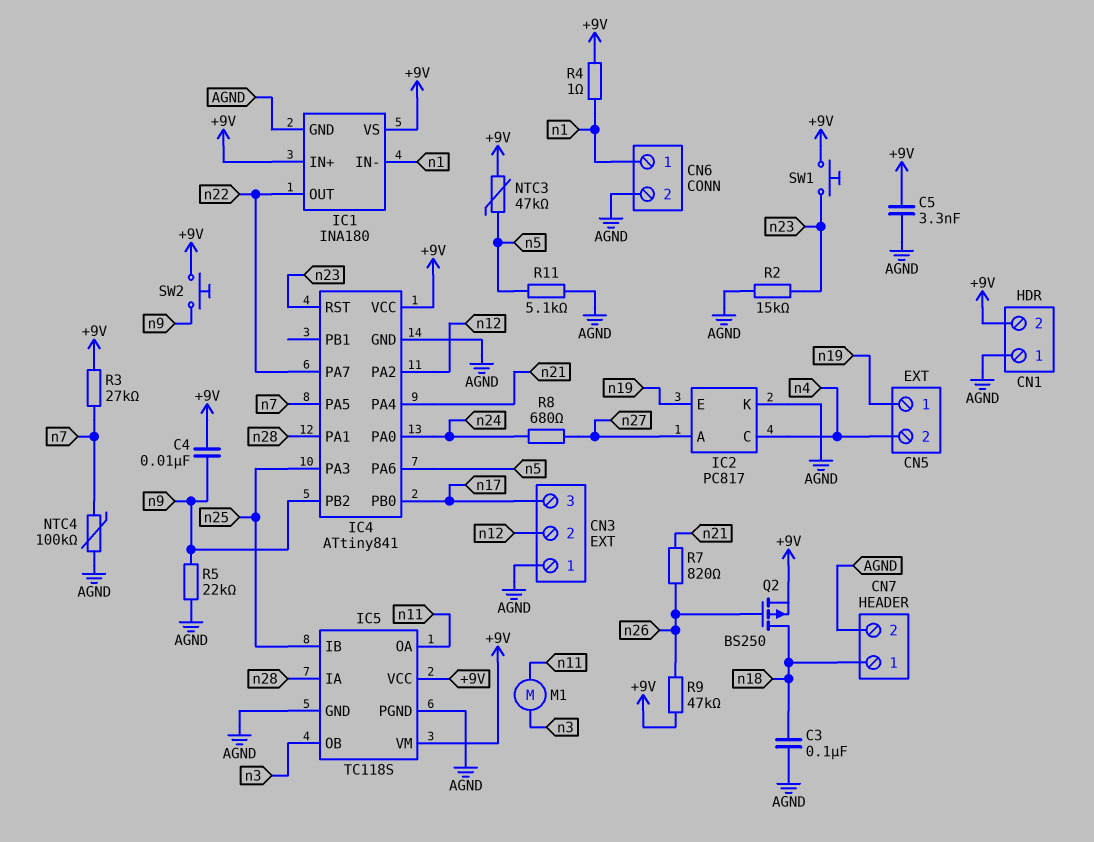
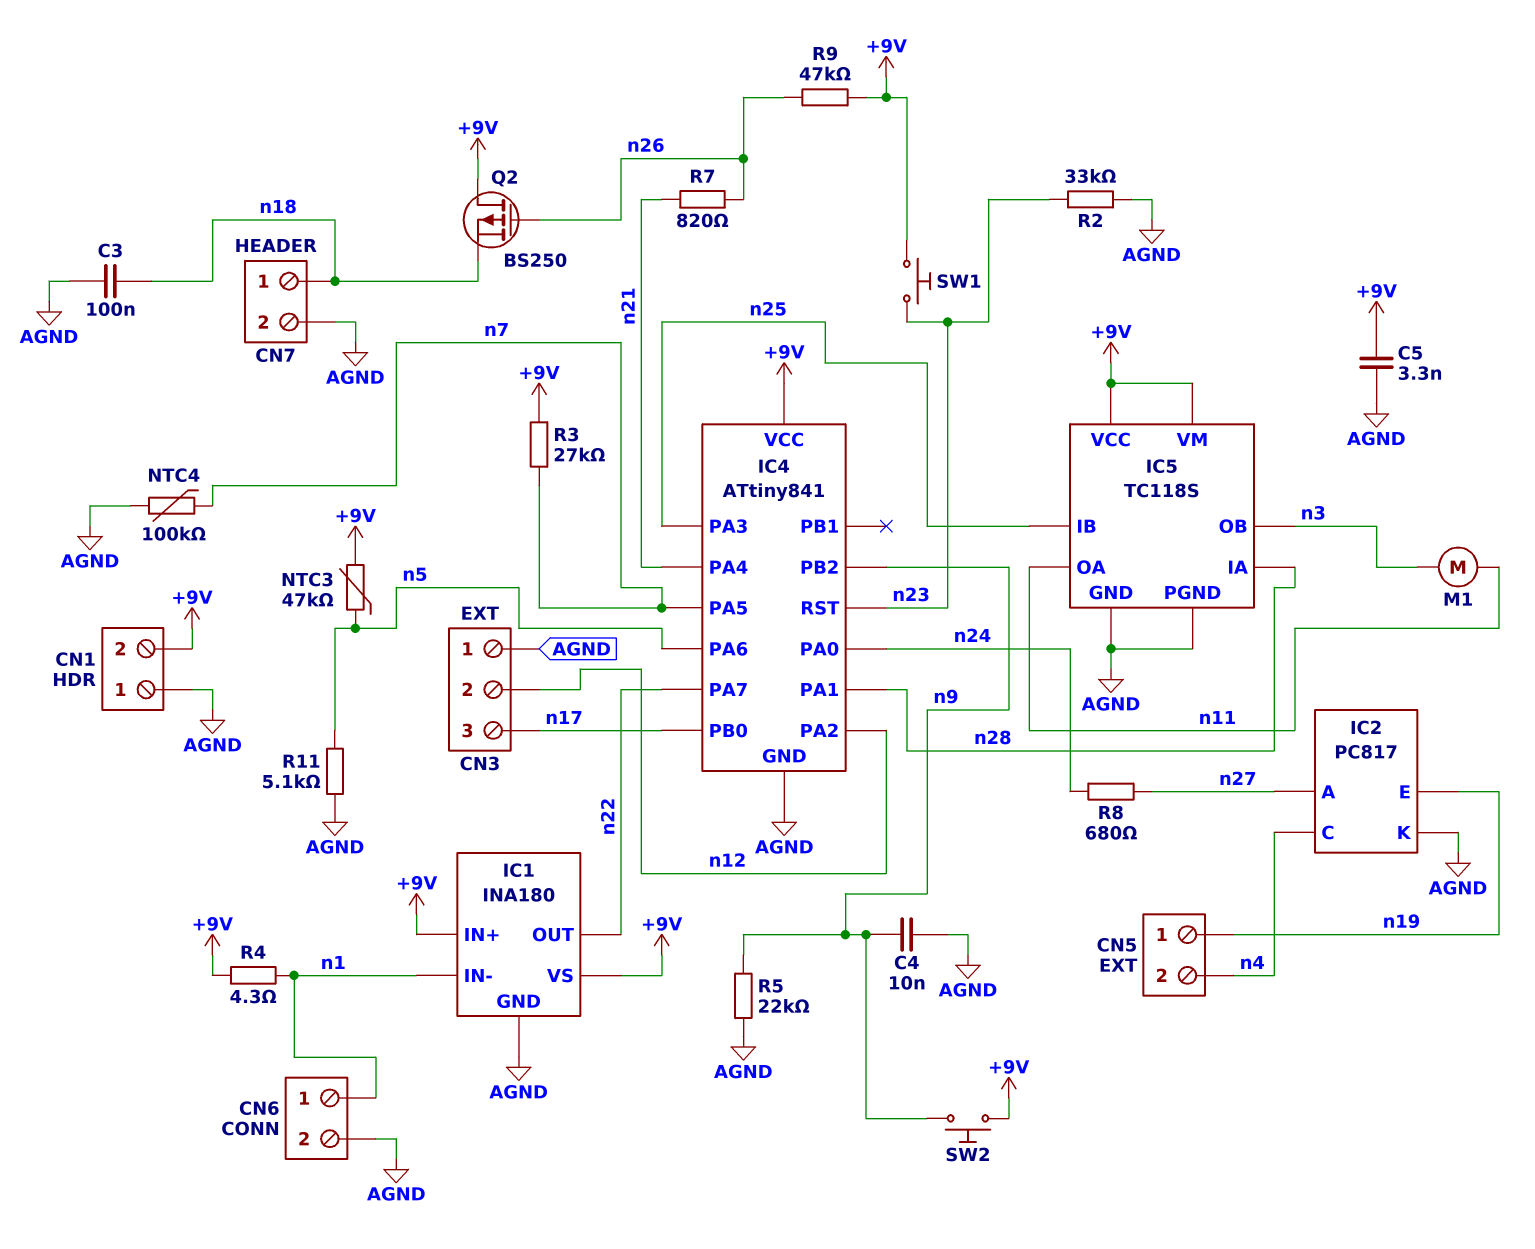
C4: 10nF (+9V, n9) -> 10nF (AGND, n9)
Q2: PMOS BS250 (G n26, D n18, S +9V) -> PMOS BS250 (G n26, D +9V, S n18)
R2: 15k (AGND, n23) -> 33k (AGND, n23)
R4: 1 (+9V, n1) -> 4.3 (+9V, n1)

